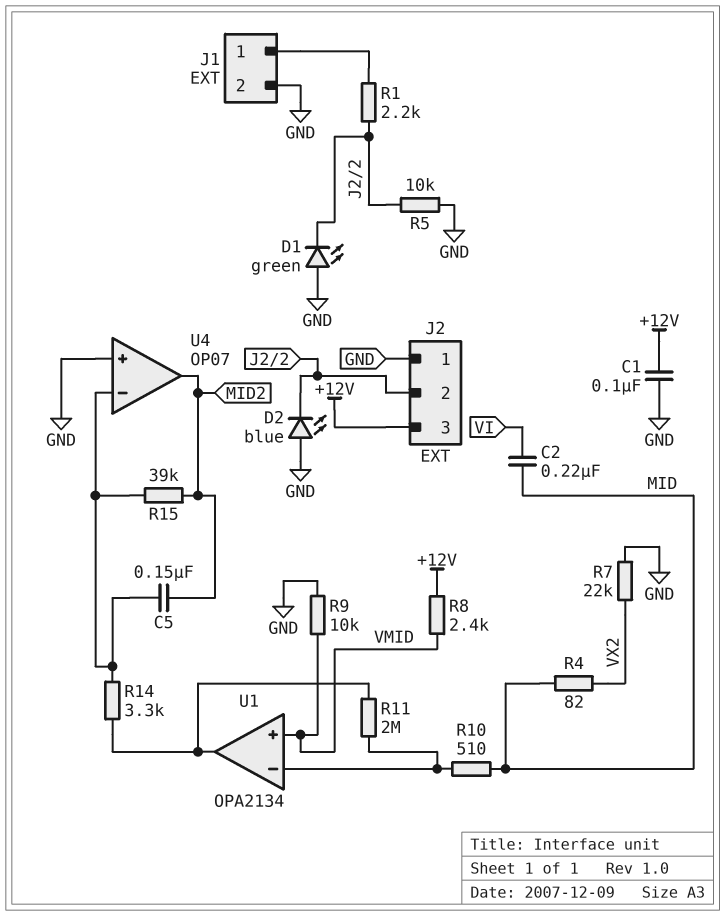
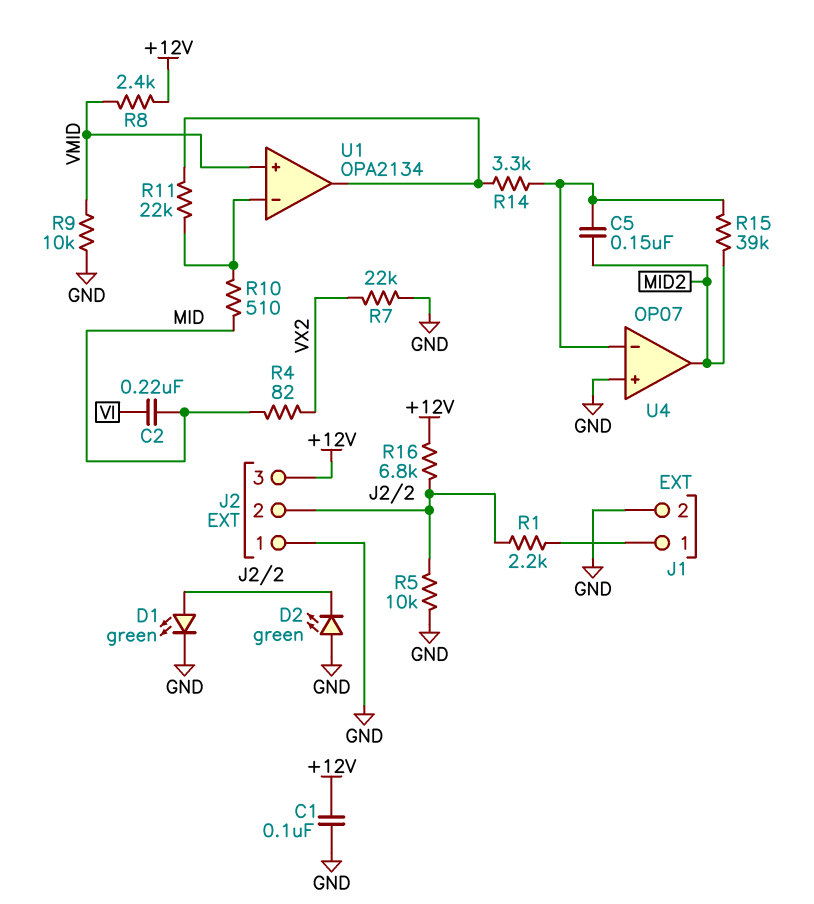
D1: LED green (A GND, K J2/2) -> LED green (A J2/2, K GND)
D2: LED blue (A GND, K J2/2) -> LED green (A GND, K J2/2)
R11: 2M (U1/in-, U1/out) -> 22k (U1/in-, U1/out)
R16: none -> 6.8k (+12V, J2/2)

